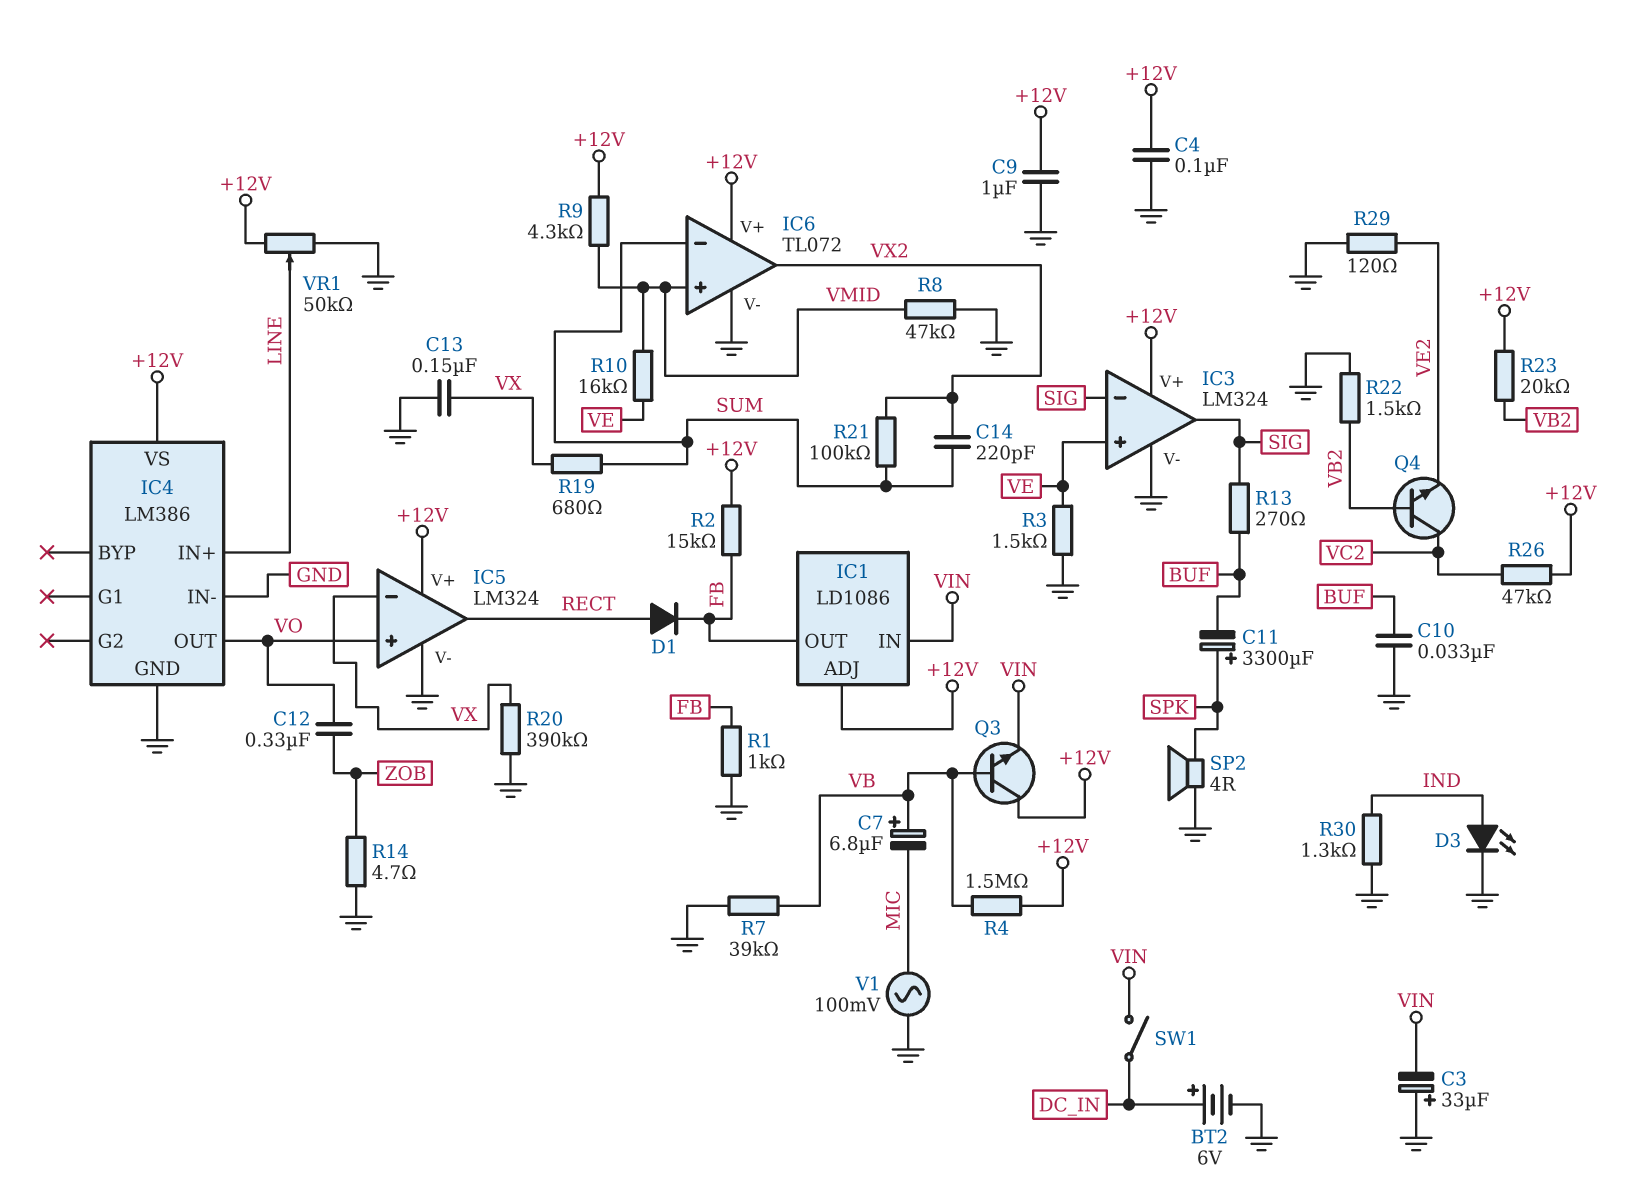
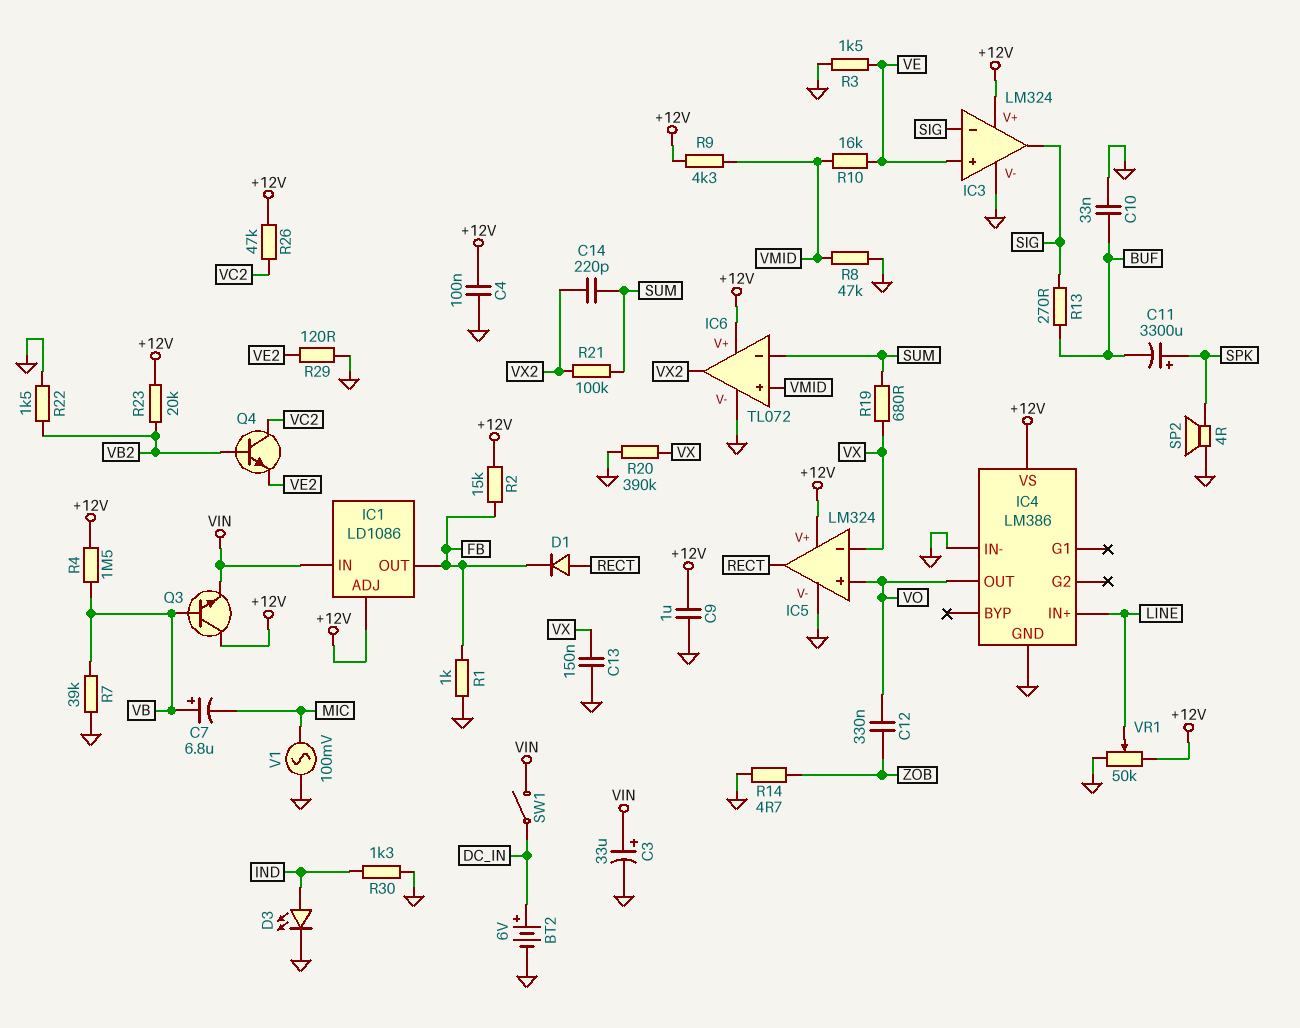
C3: 33uF (plus GND, minus VIN) -> 33uF (plus VIN, minus GND)

